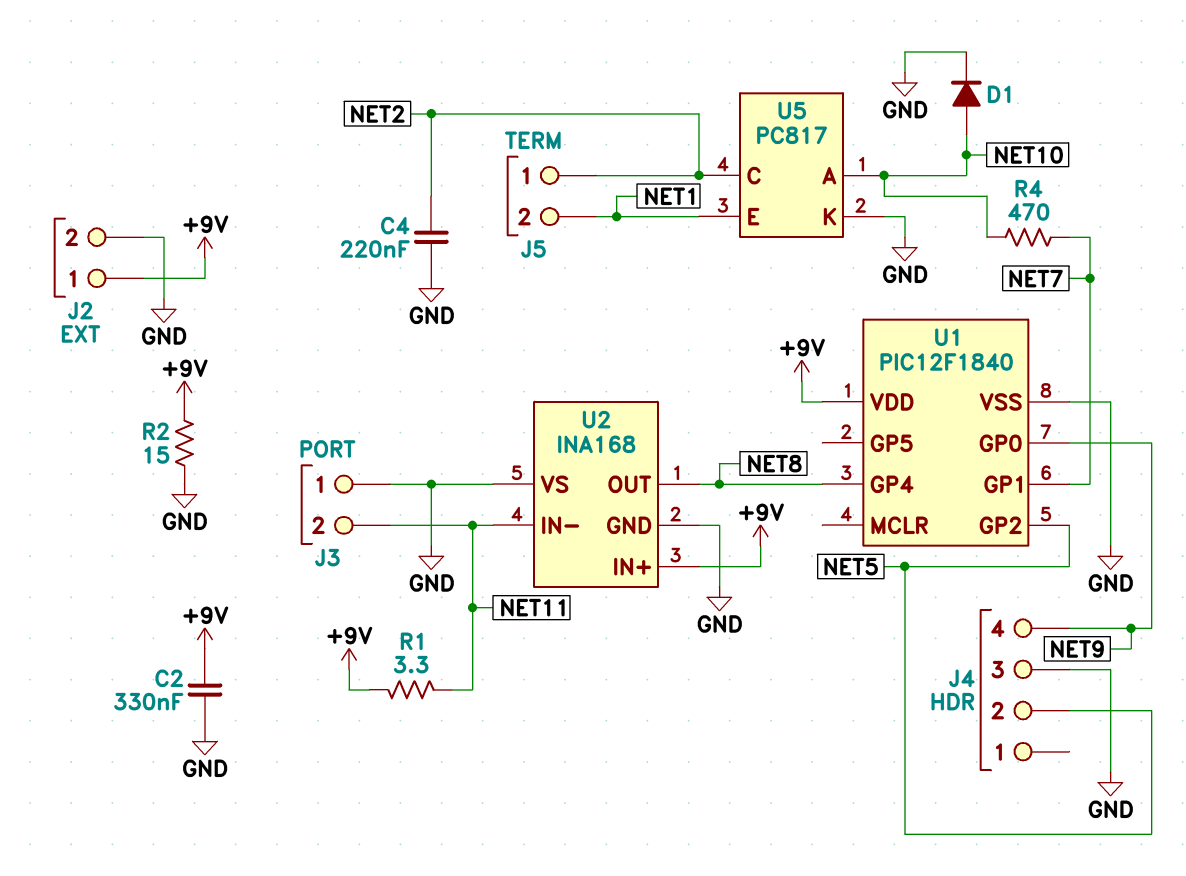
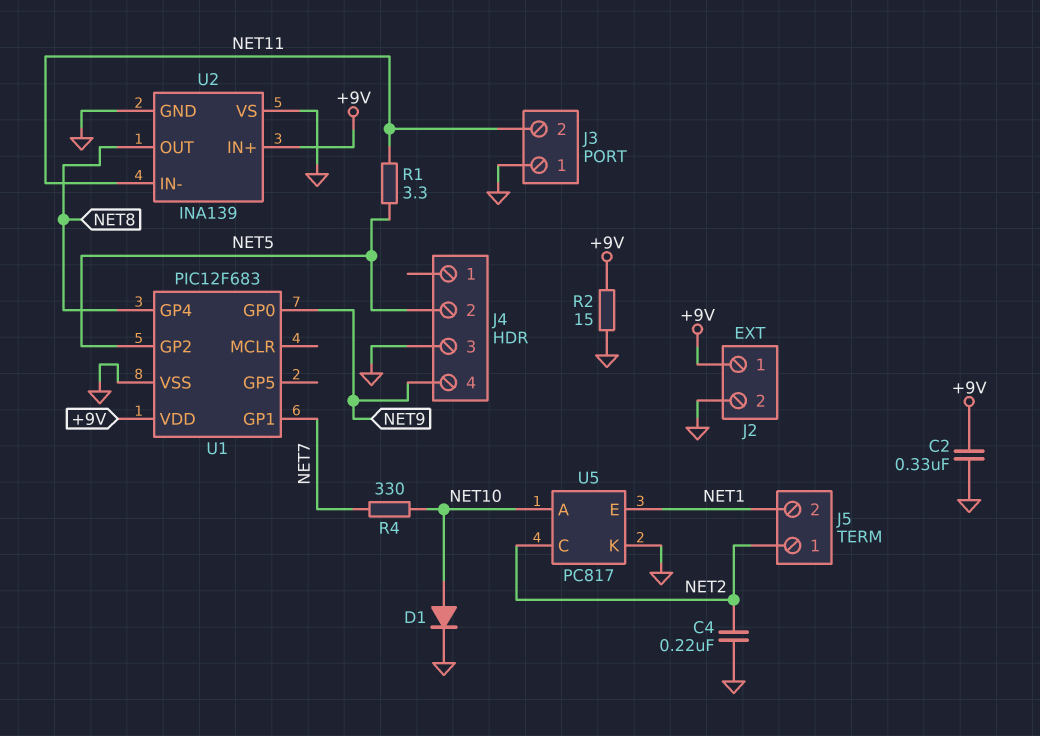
R1: 3.3 (+9V, NET11) -> 3.3 (NET5, NET11)
R4: 470 (NET7, NET10) -> 330 (NET7, NET10)
U1: PIC12F1840 -> PIC12F683
U2: INA168 -> INA139

